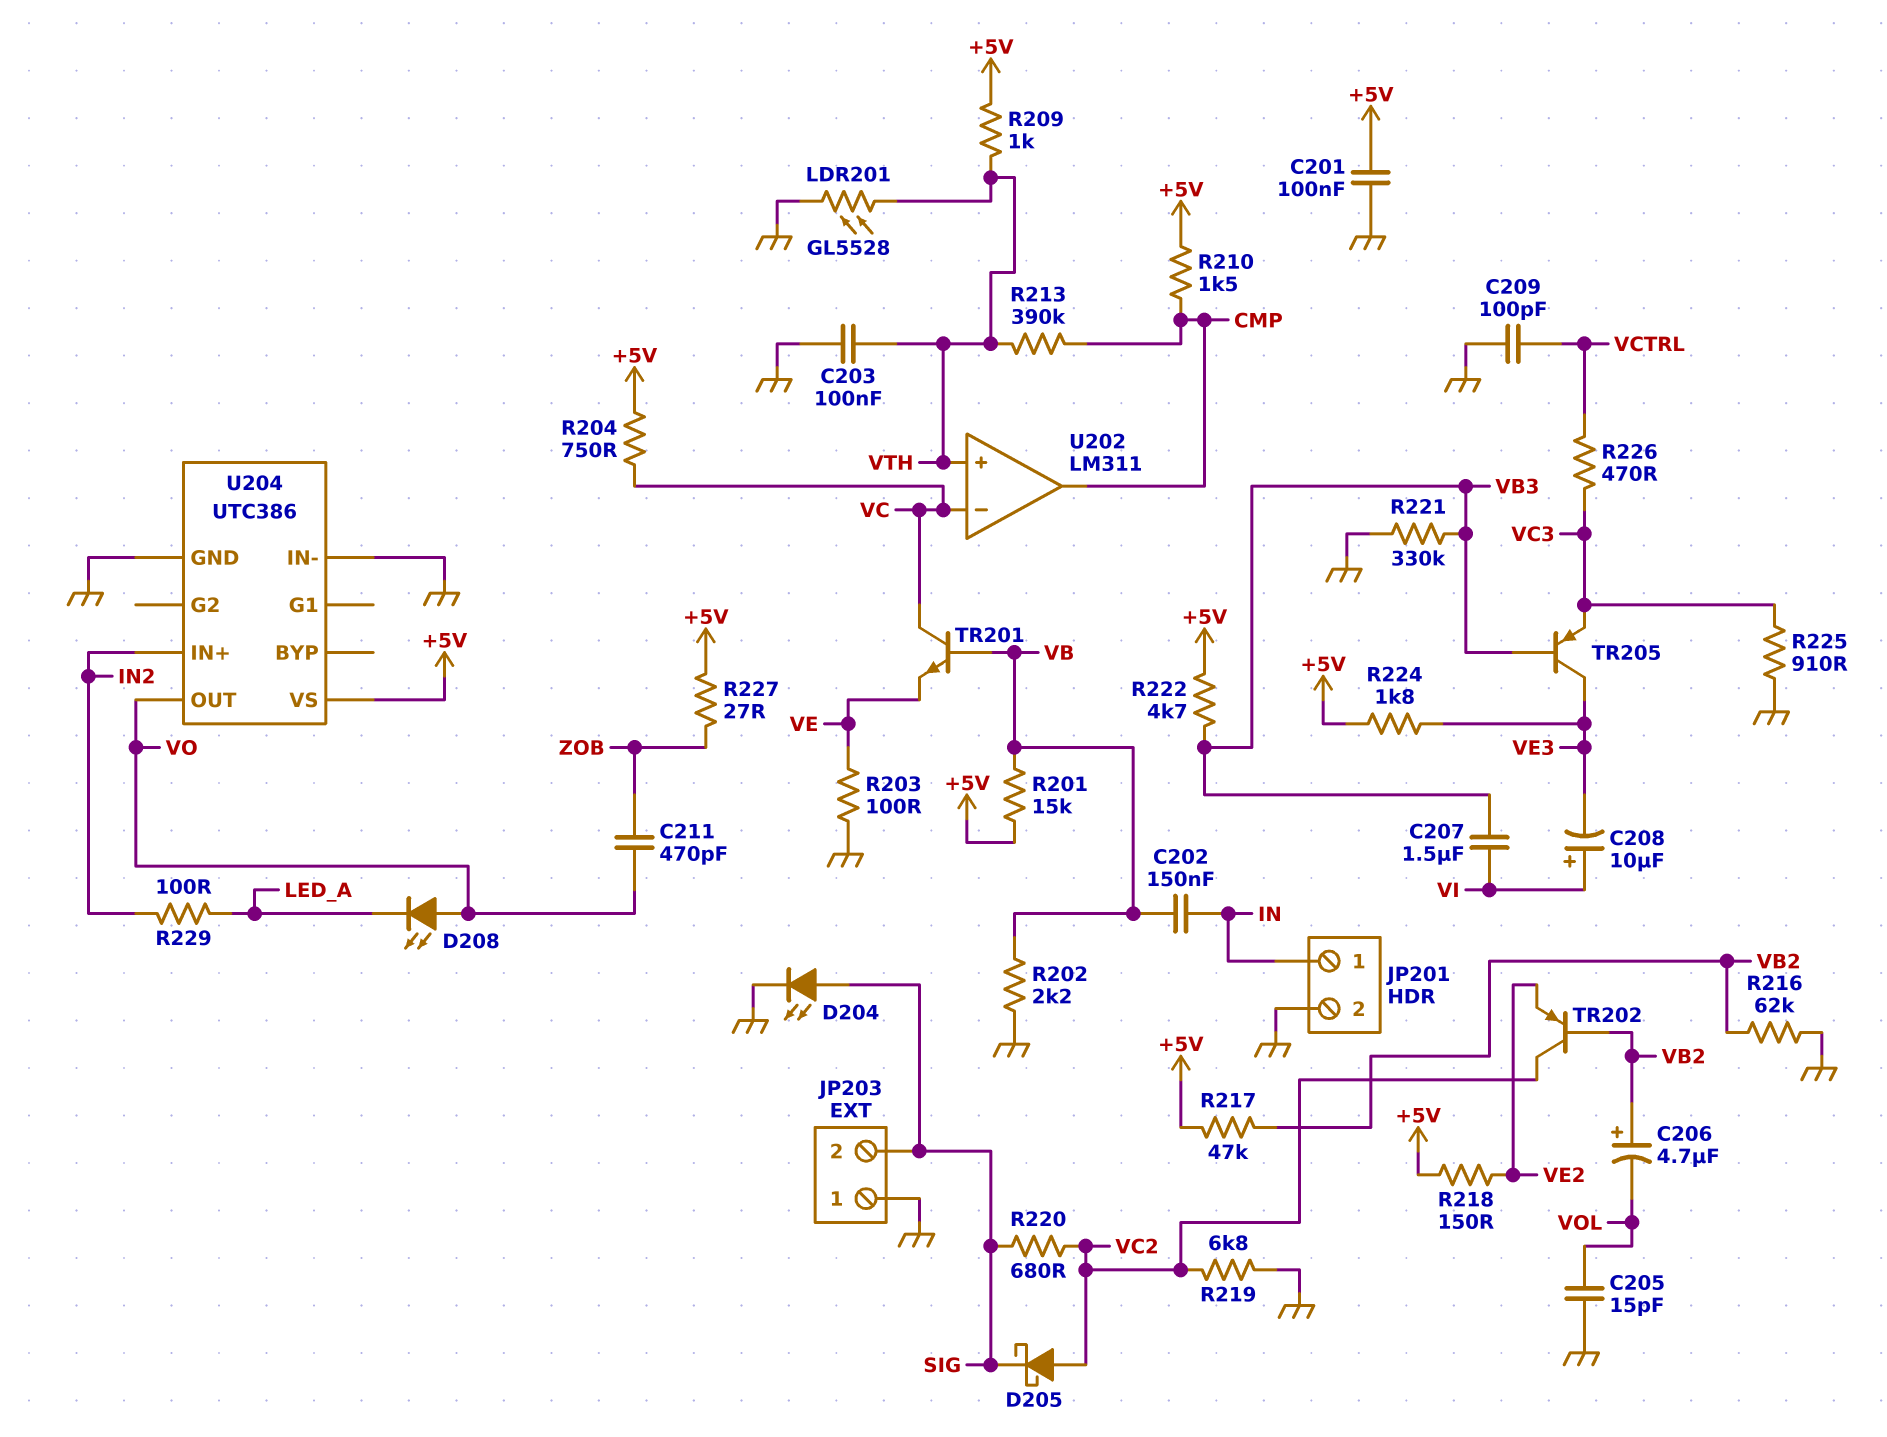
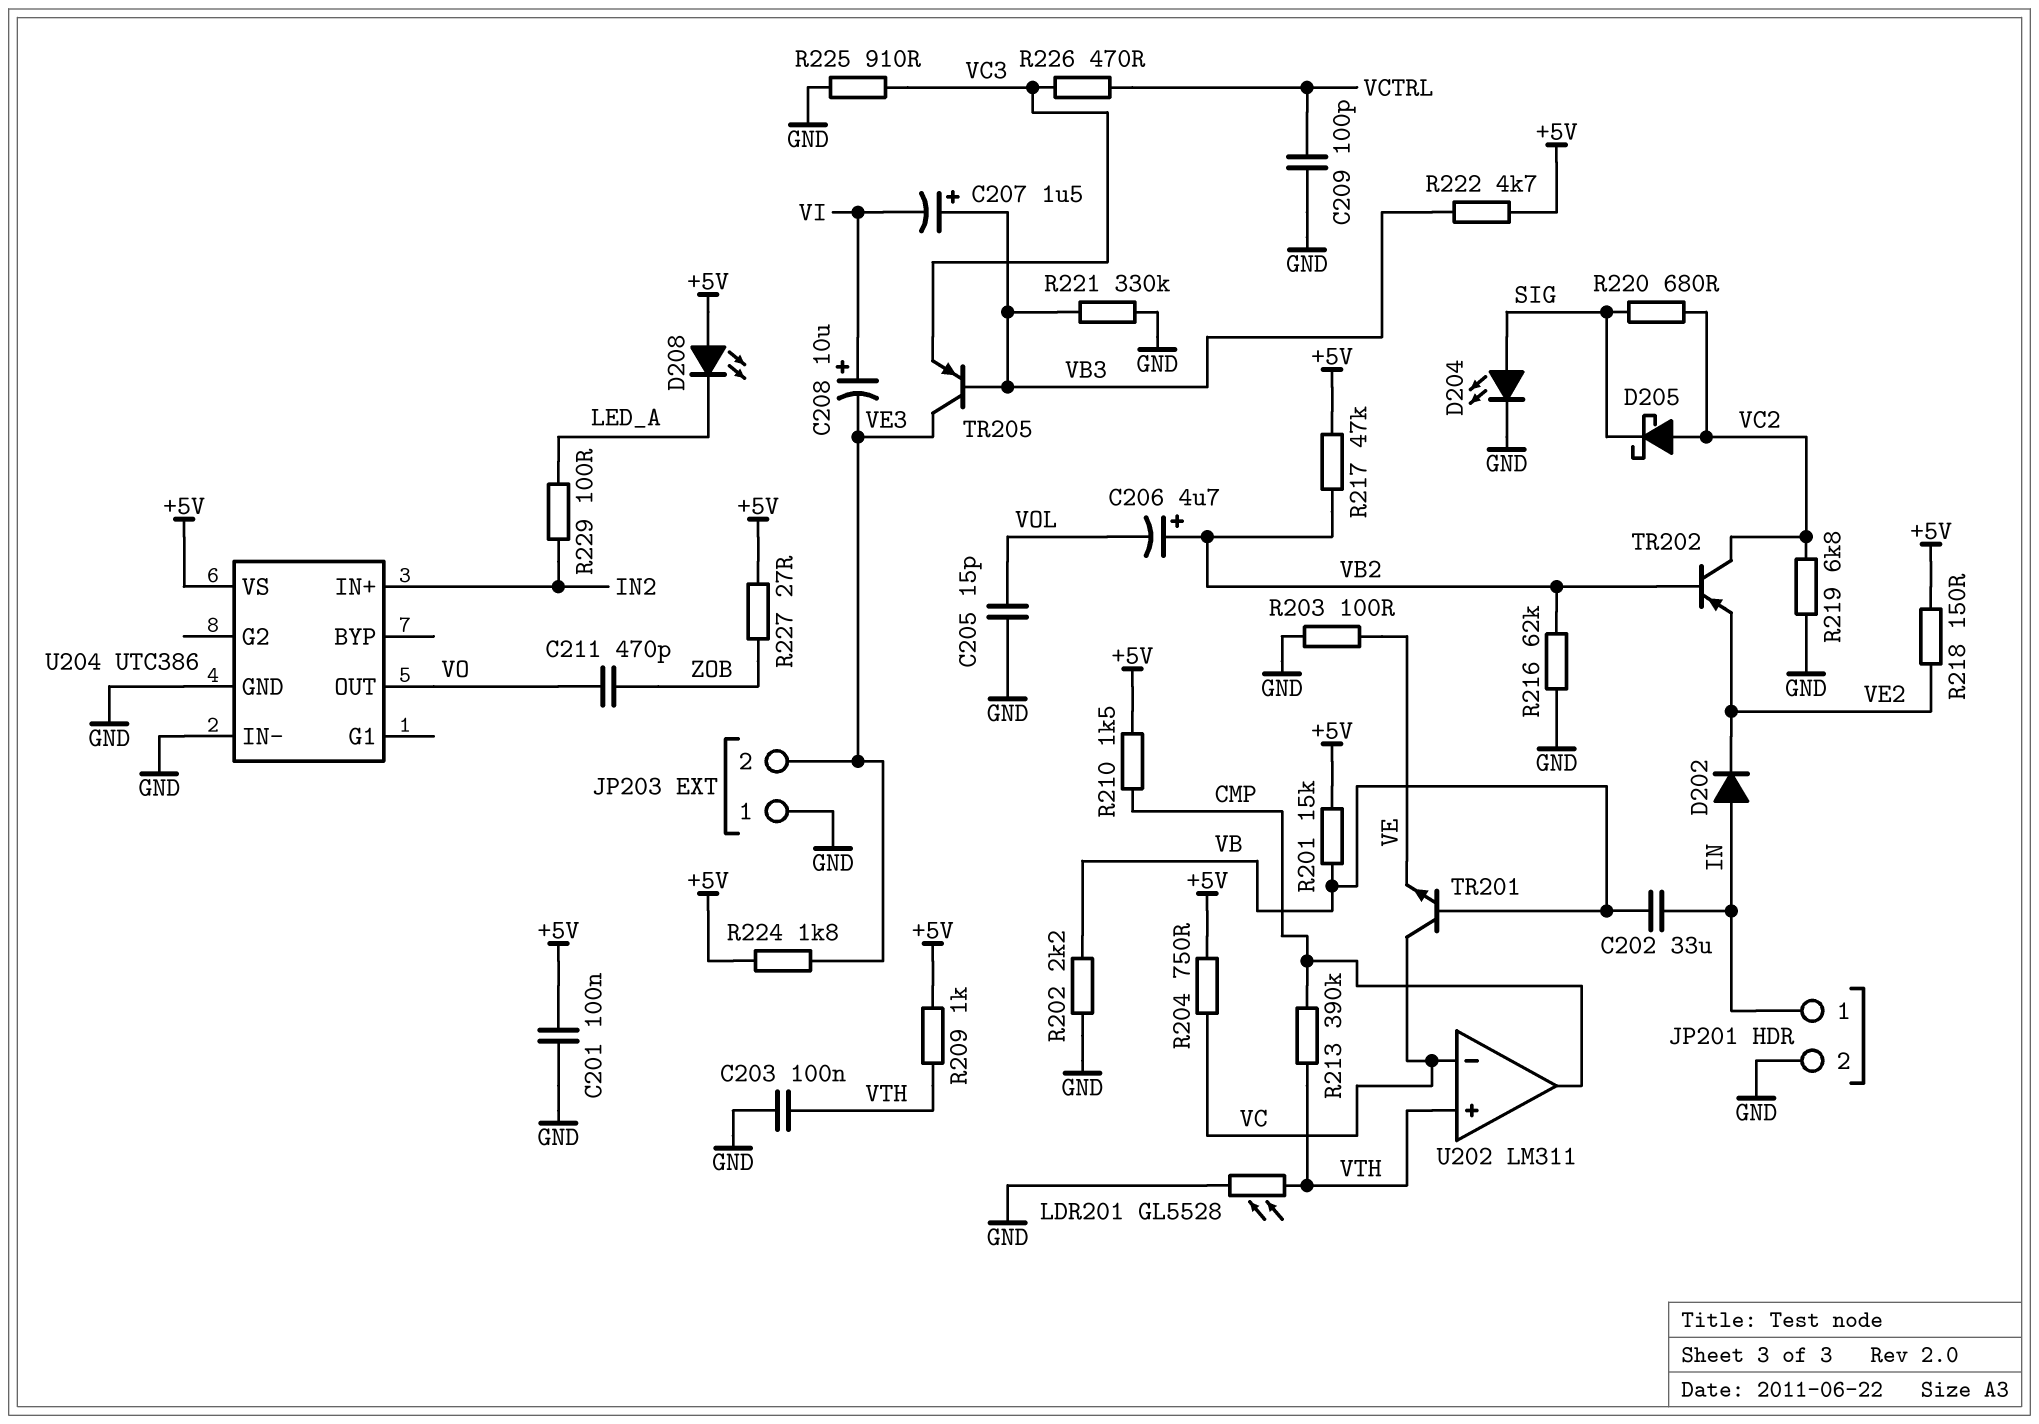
C202: 150nF (IN, VB) -> 33uF (IN, VB)
C207: 1.5uF (VB3, VI) -> 1.5uF (plus VB3, minus VI)
D202: none -> diode (A IN, K VE2)
D208: LED (A VO, K LED_A) -> LED (A +5V, K LED_A)
JP203 pin 2: SIG -> VE3

